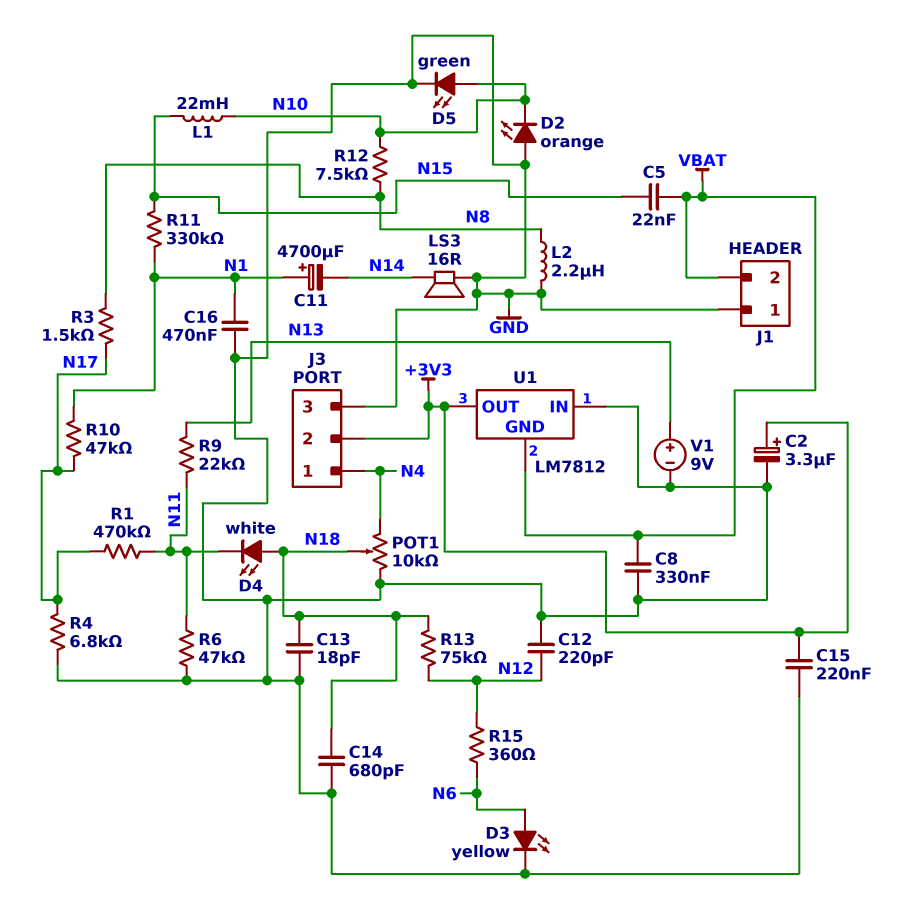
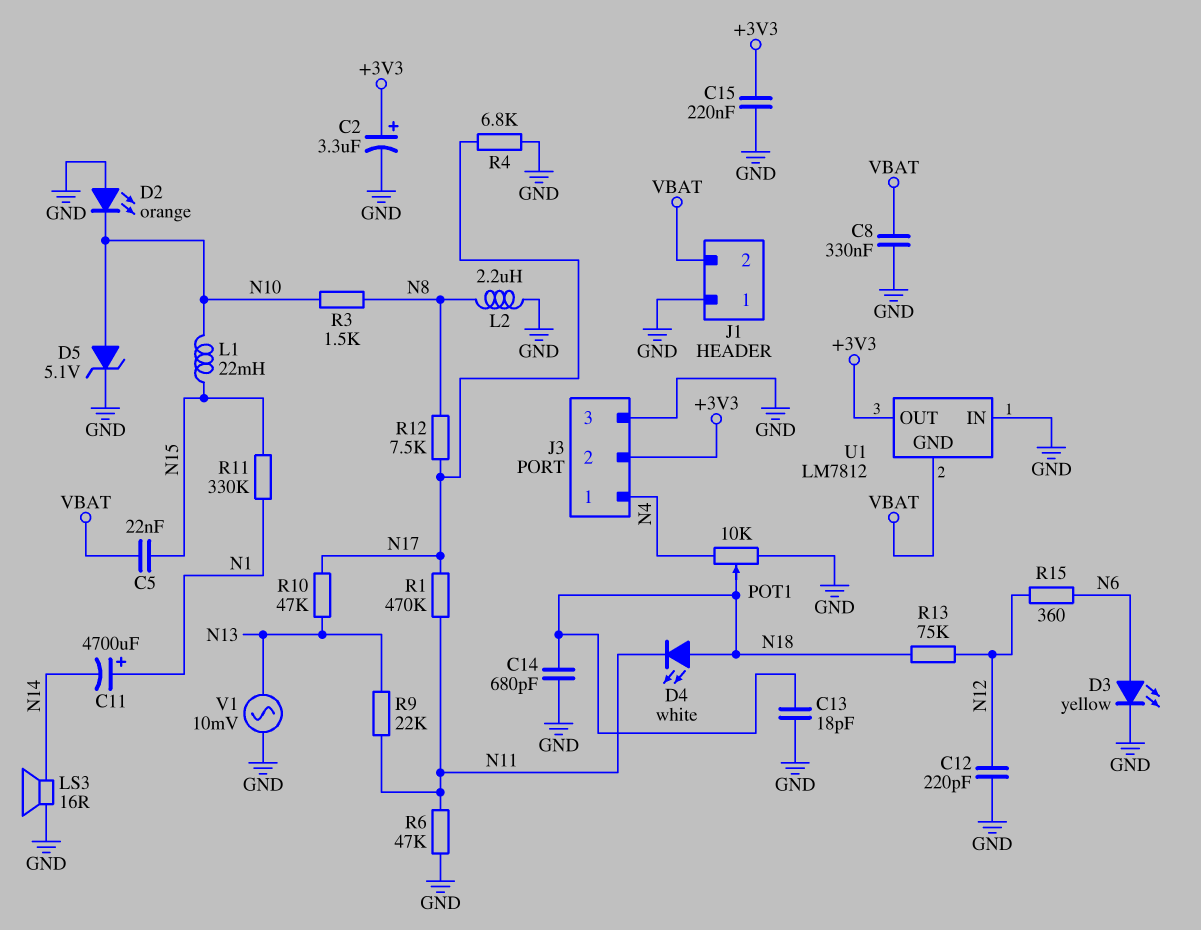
C16: 470nF (GND, N1) -> none
D5: LED green (A N10, K GND) -> zener 5.1V (A N10, K GND)
R3: 1.5k (N8, N17) -> 1.5k (N8, N10)
R10: 47k (N1, N17) -> 47k (N13, N17)
R12: 7.5k (N8, N10) -> 7.5k (N8, N17)
V1: 9V (plus N13, minus GND) -> AC 10mV (GND, N13)

